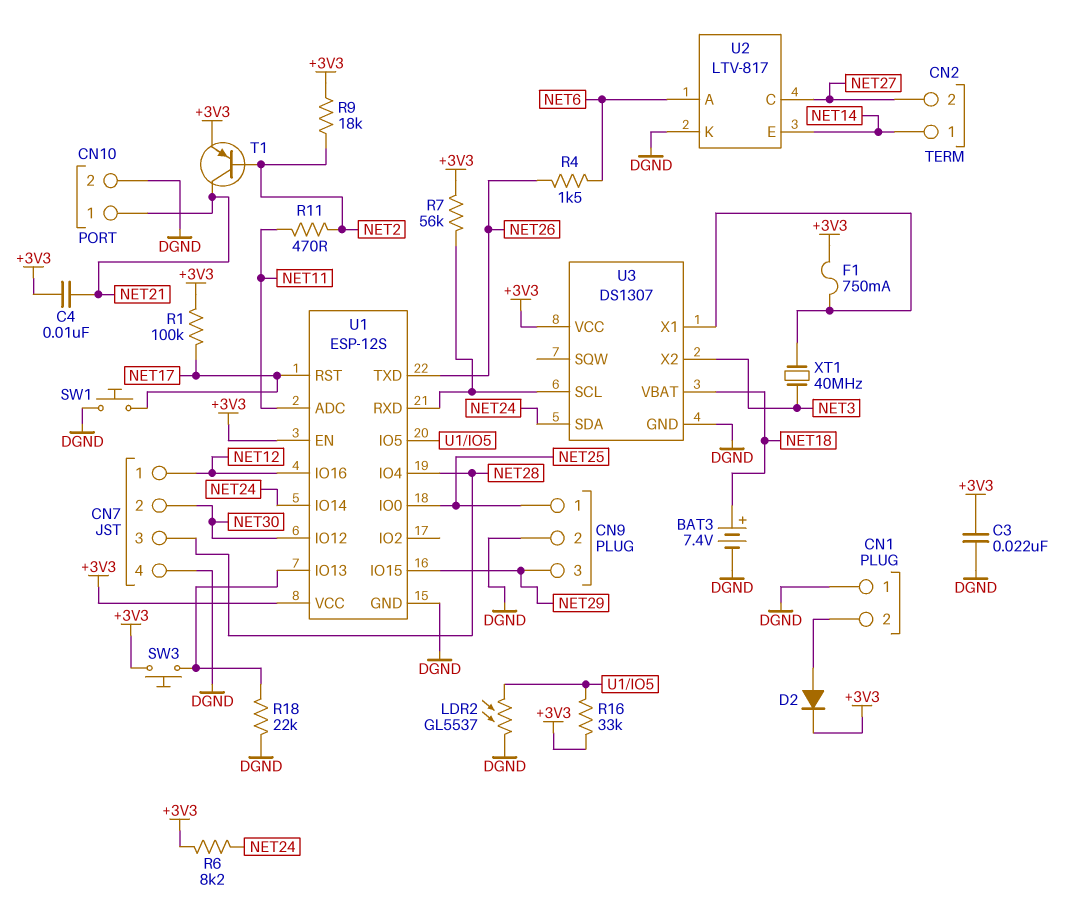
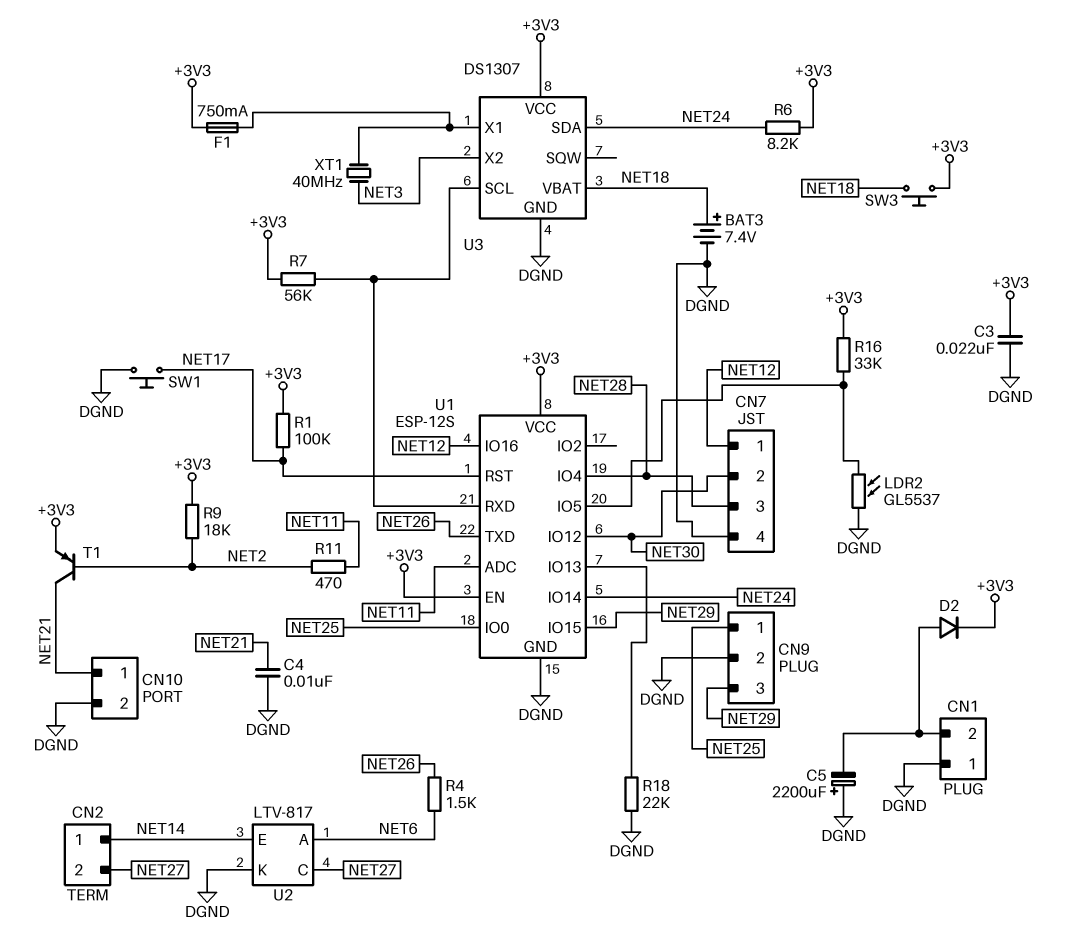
C4: 10nF (+3V3, NET21) -> 10nF (DGND, NET21)
C5: none -> 2200uF (plus DGND, minus CN1/2)
SW3: button (+3V3, U1/IO13) -> button (+3V3, NET18)

